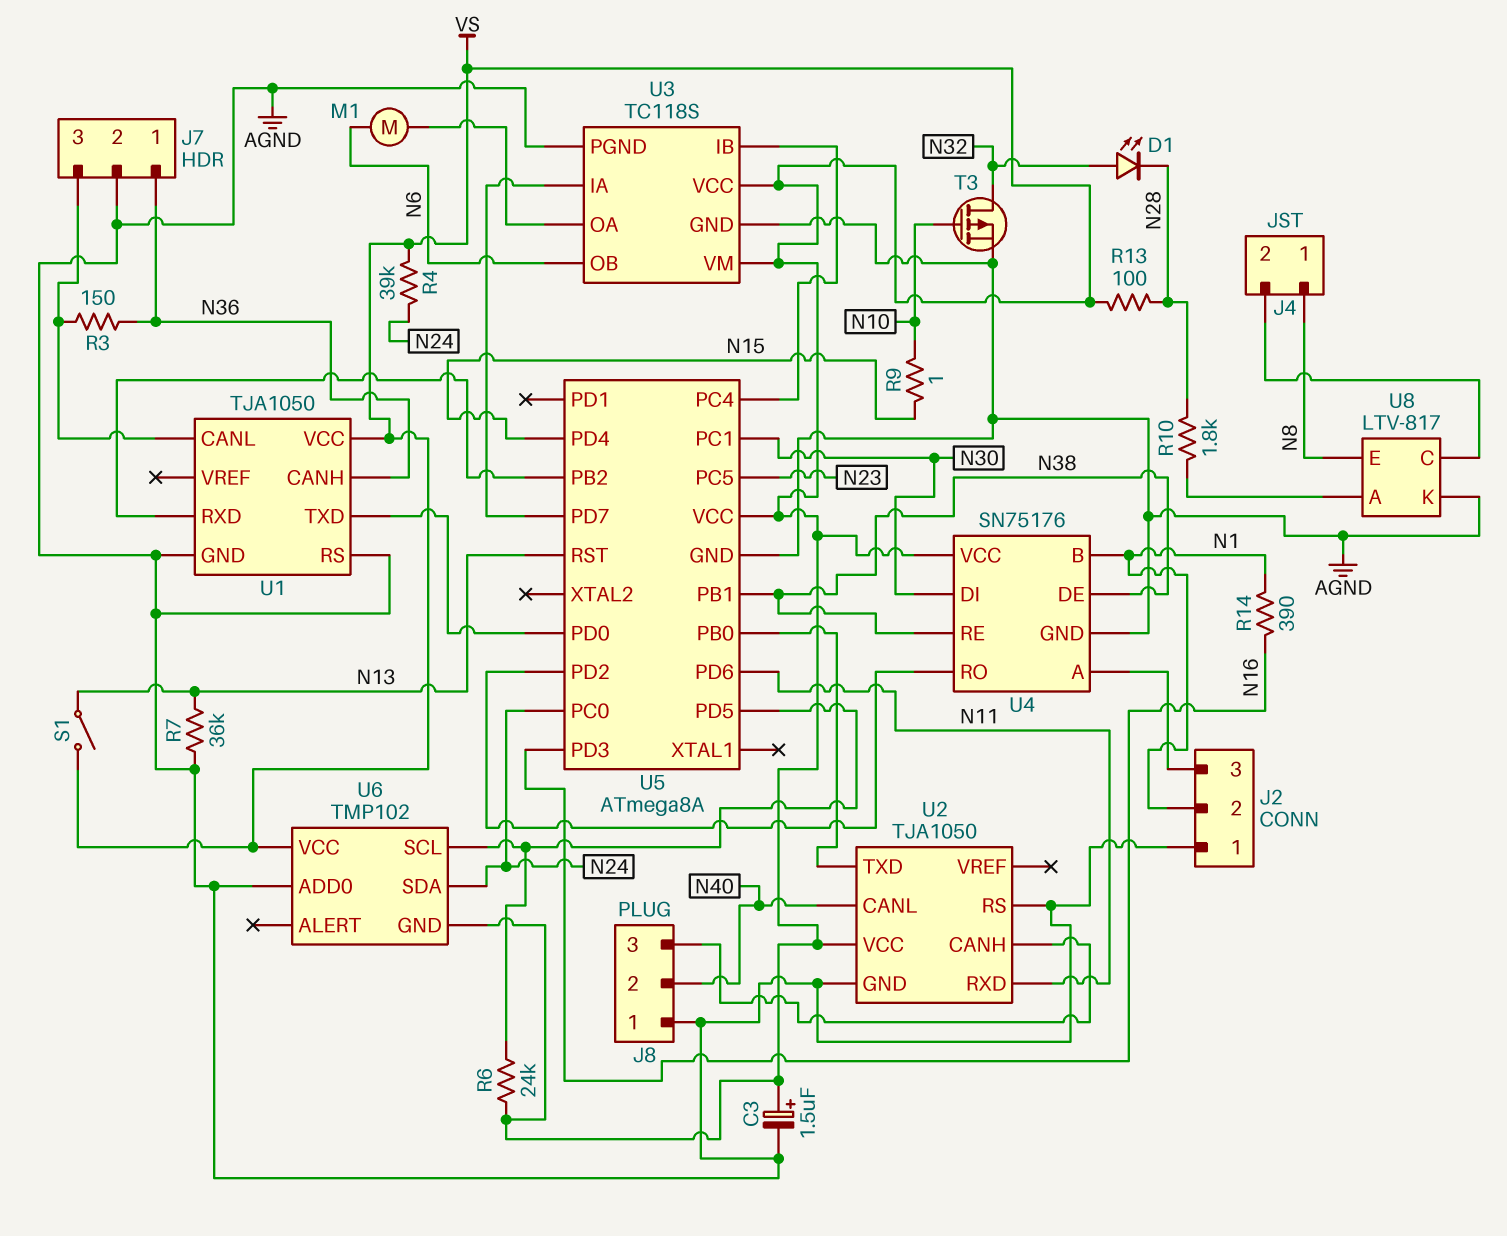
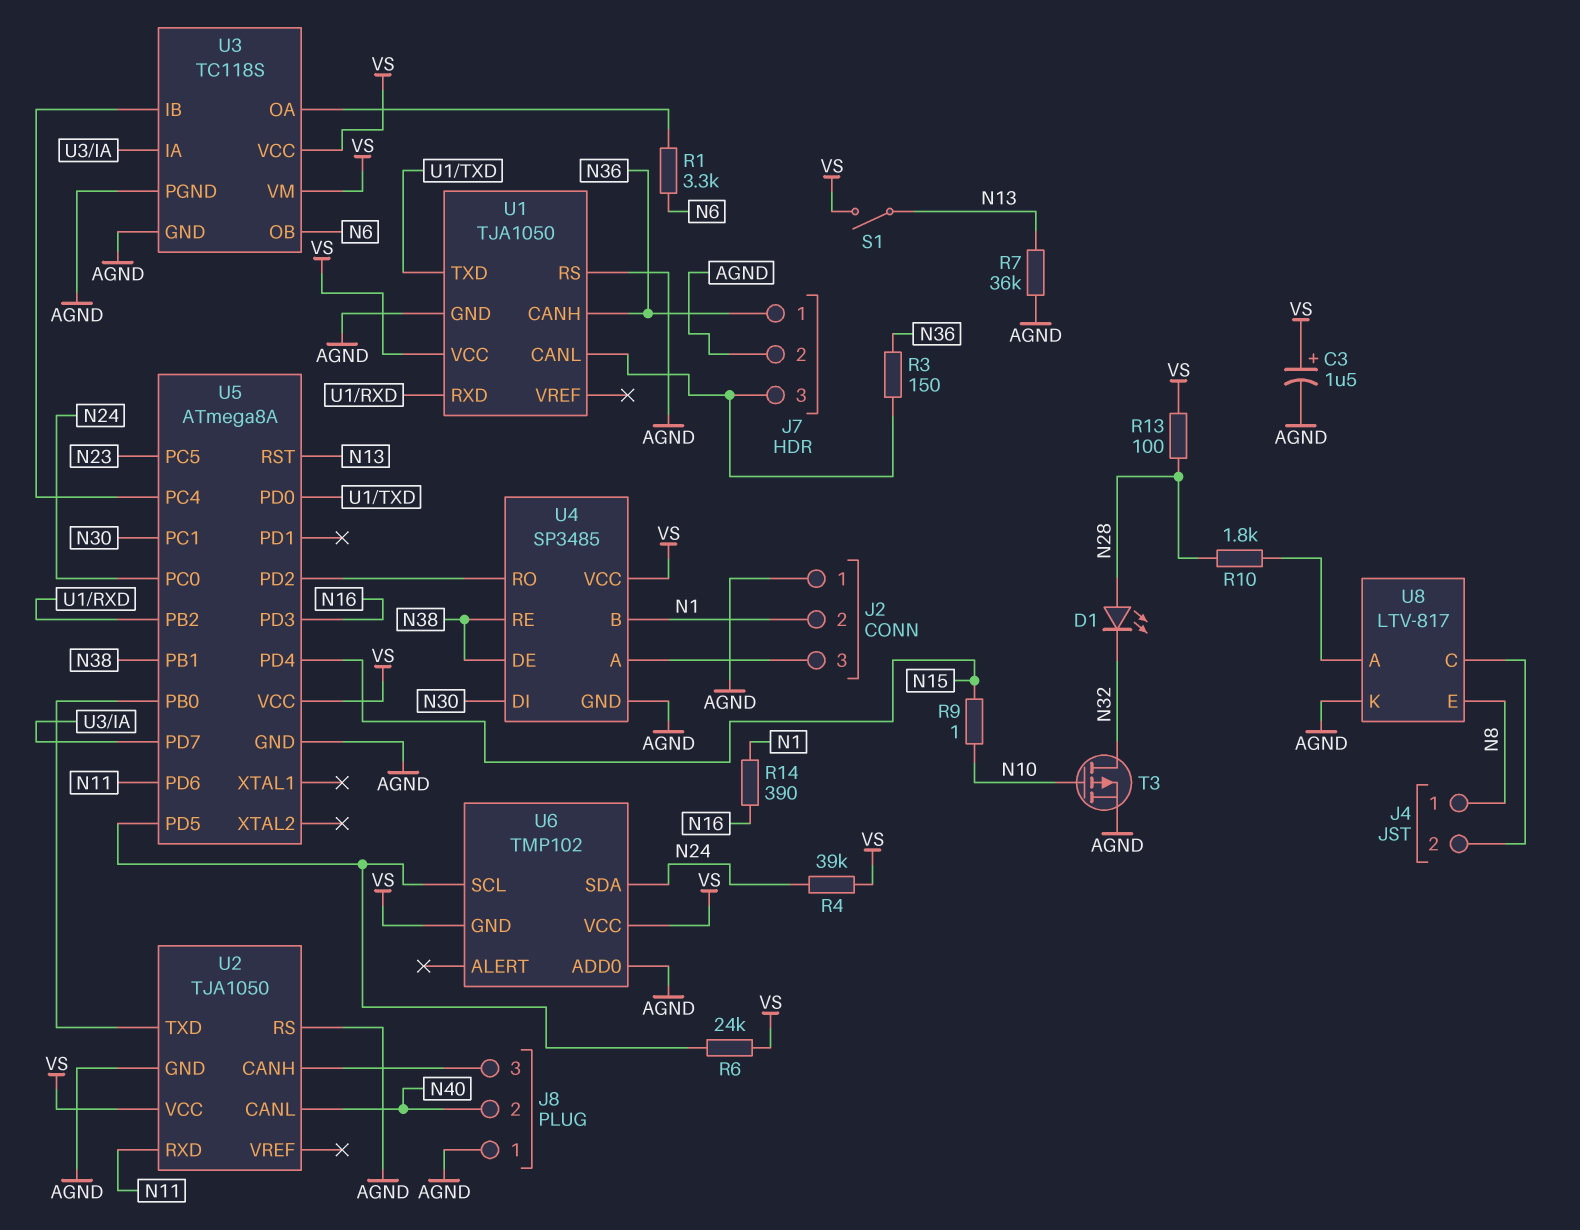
D1: LED (A N32, K N28) -> LED (A N28, K N32)
M1: motor (N6, U3/OA) -> none
R1: none -> 3.3k (N6, U3/OA)
U4: SN75176 -> SP3485

